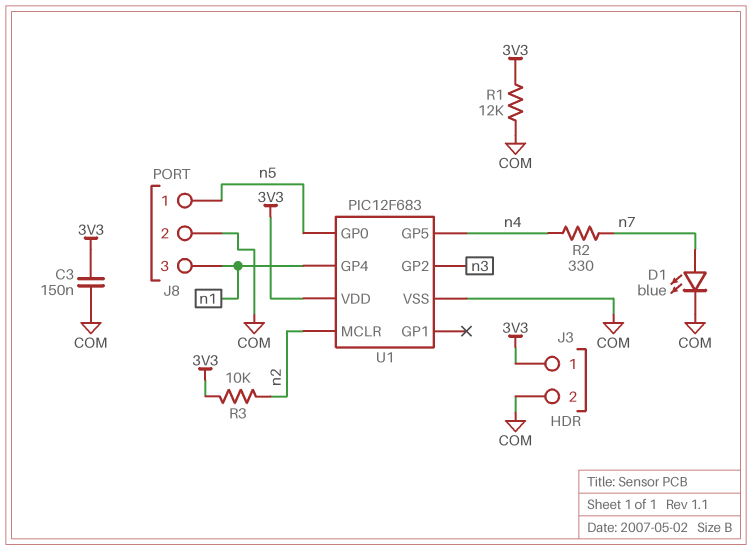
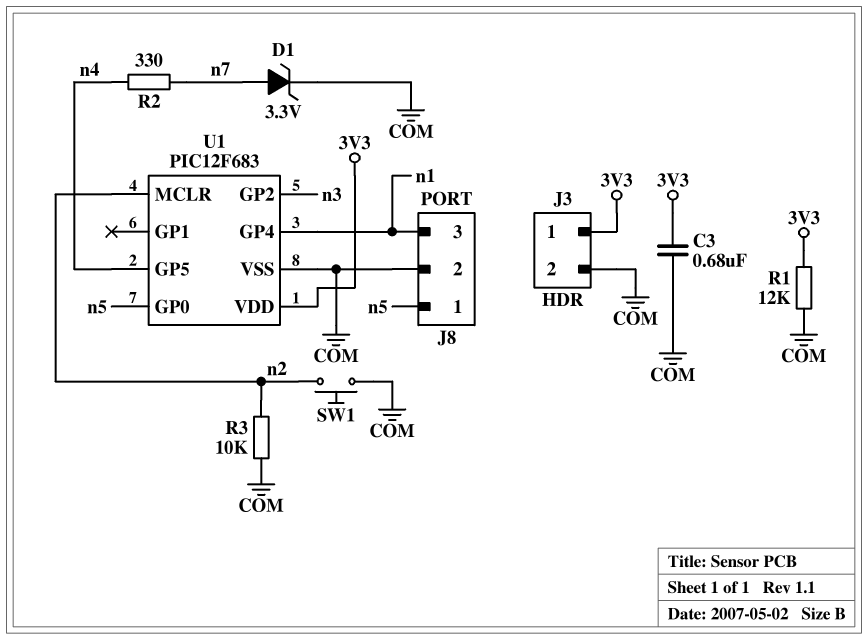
C3: 150nF (3V3, COM) -> 680nF (3V3, COM)
D1: LED blue (A n7, K COM) -> zener 3.3V (A n7, K COM)
R3: 10k (3V3, n2) -> 10k (COM, n2)
SW1: none -> button (COM, n2)

